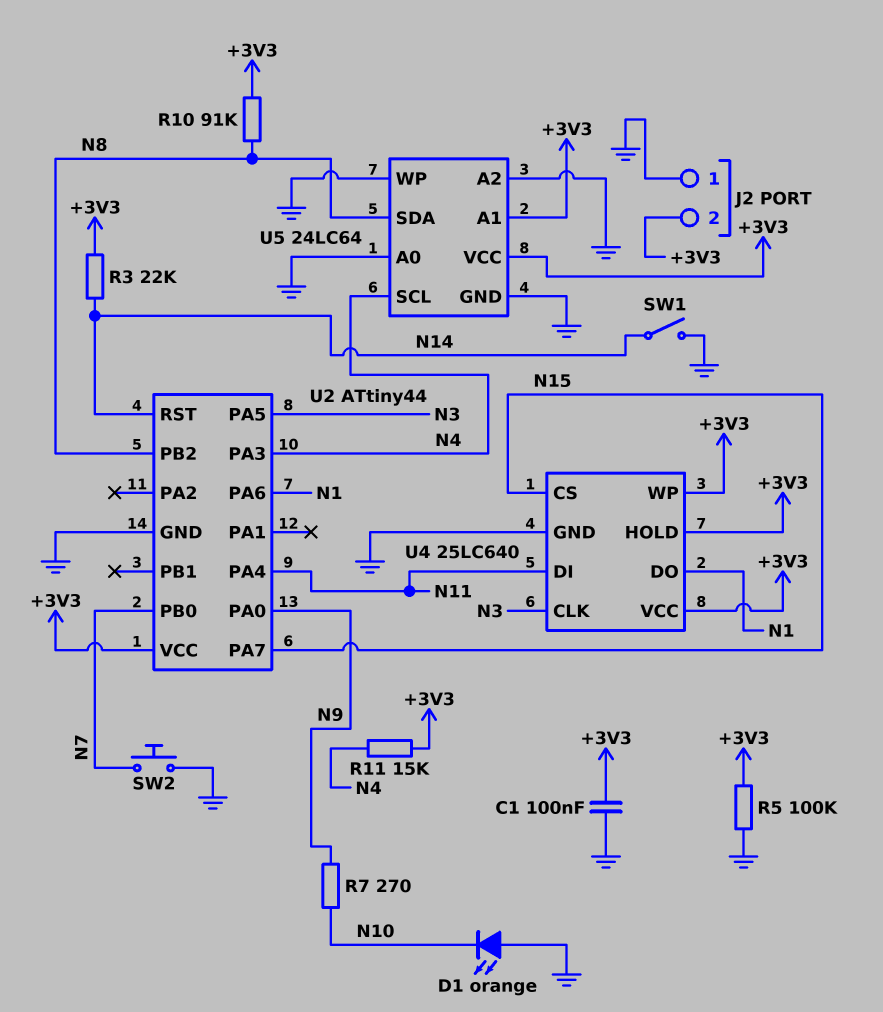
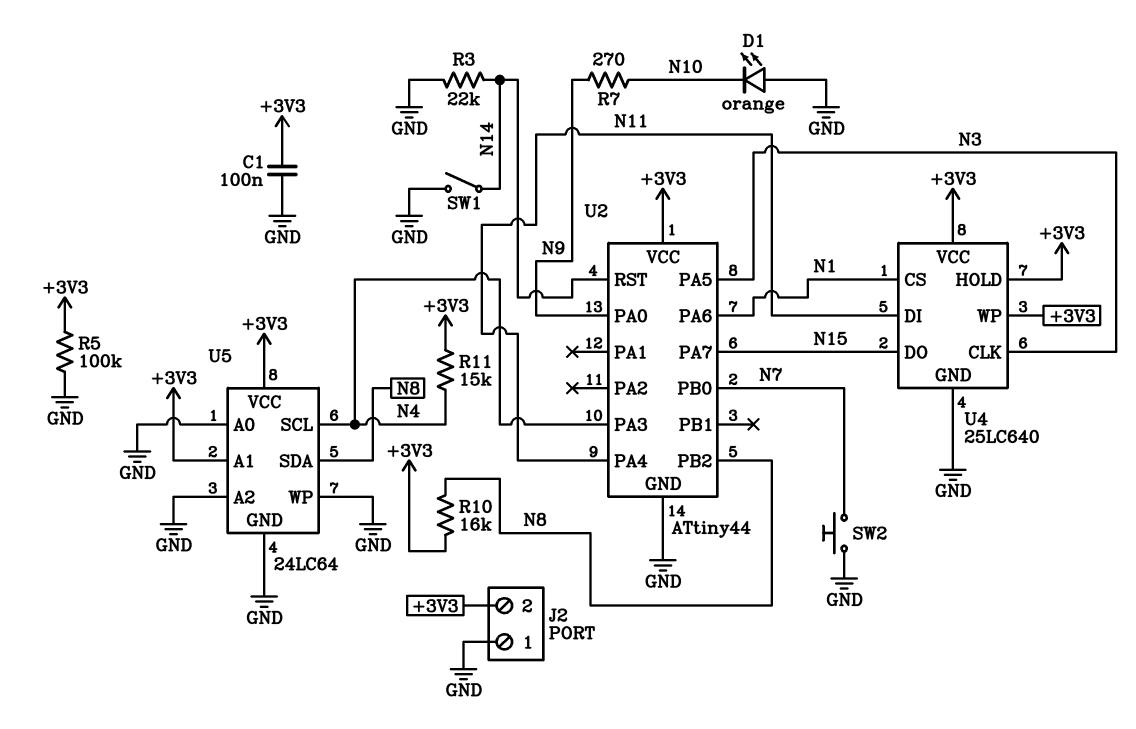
R3: 22k (+3V3, N14) -> 22k (GND, N14)
R10: 91k (+3V3, N8) -> 16k (+3V3, N8)
U4 pin CS: N15 -> N1
U4 pin DO: N1 -> N15

